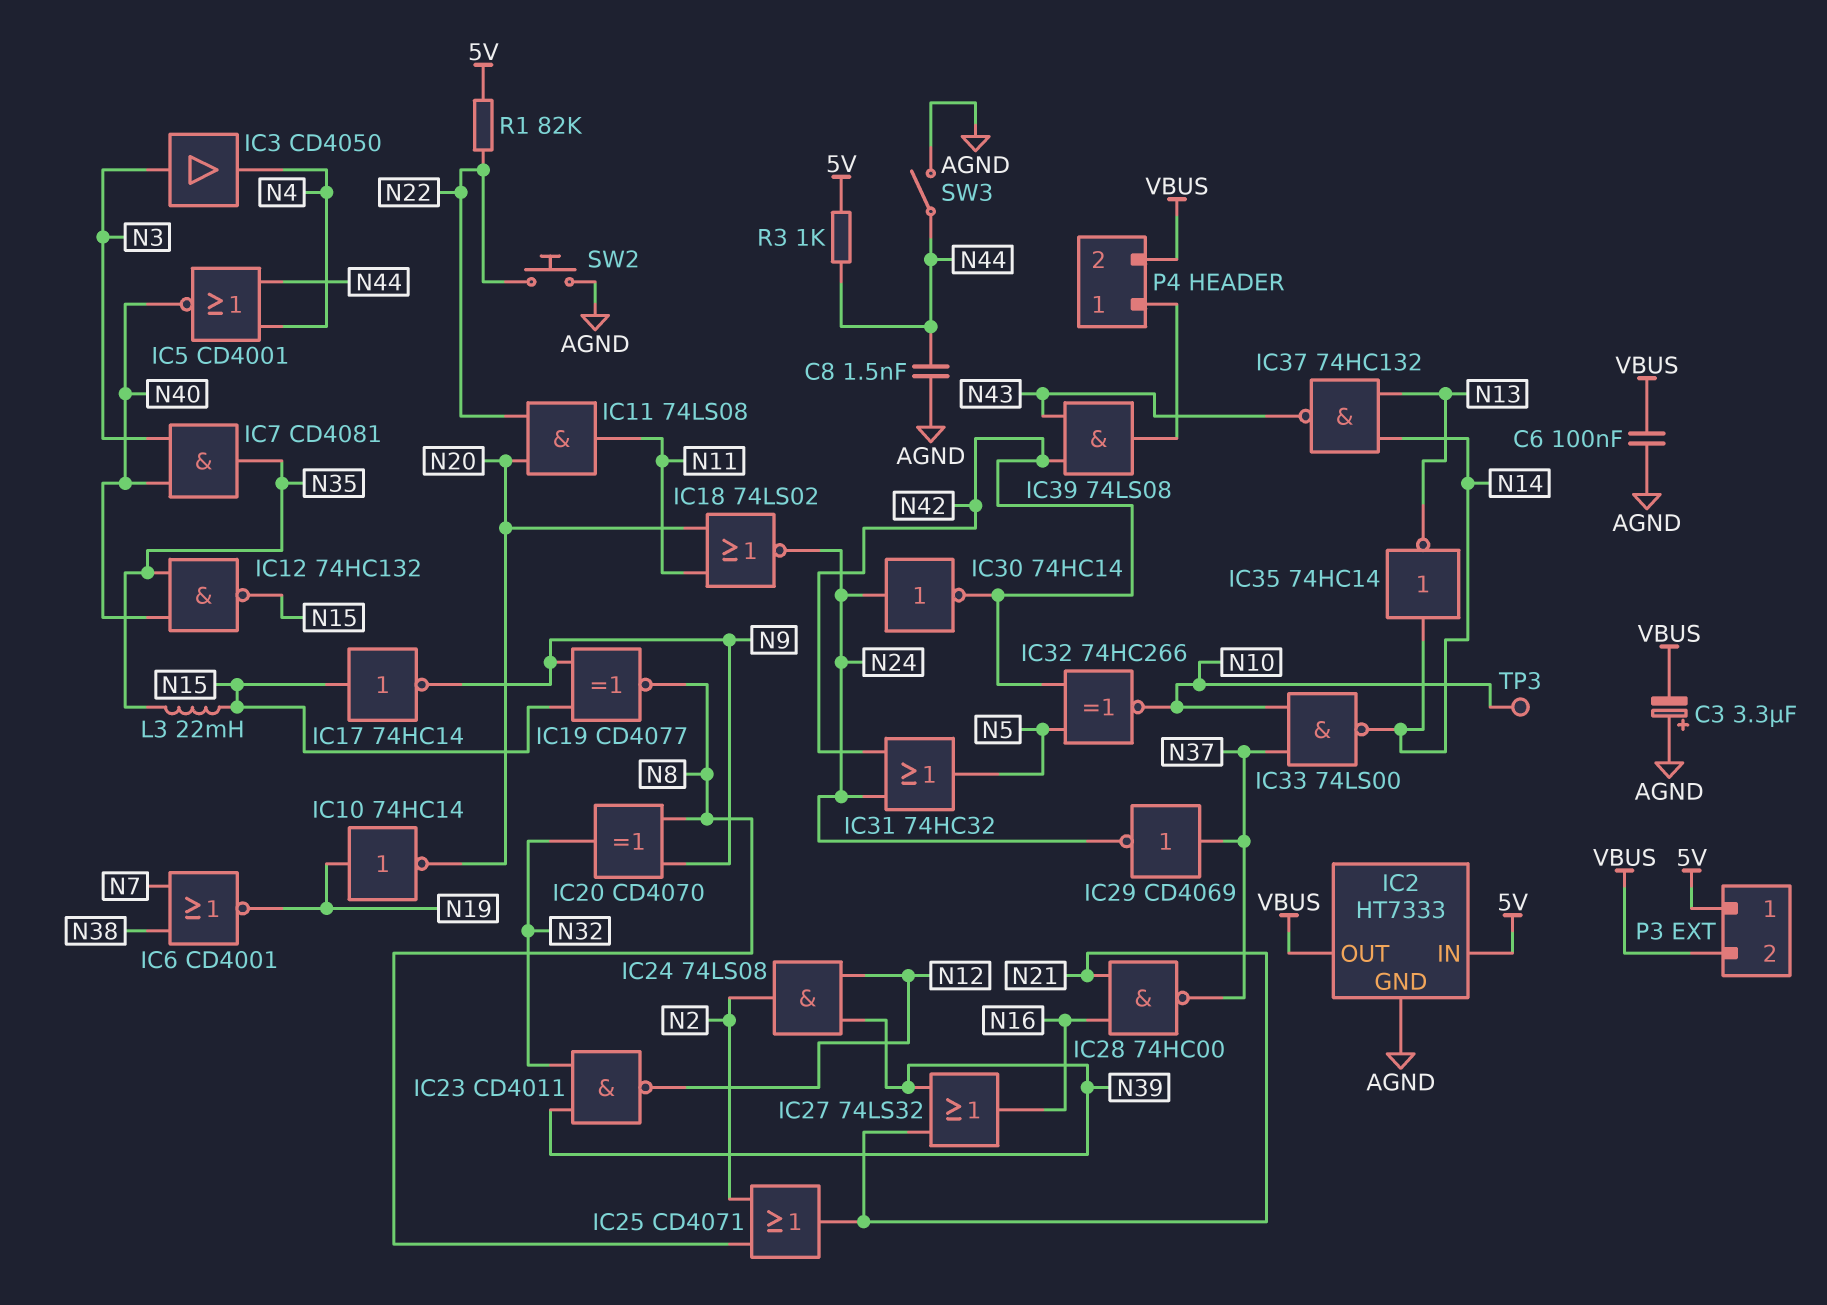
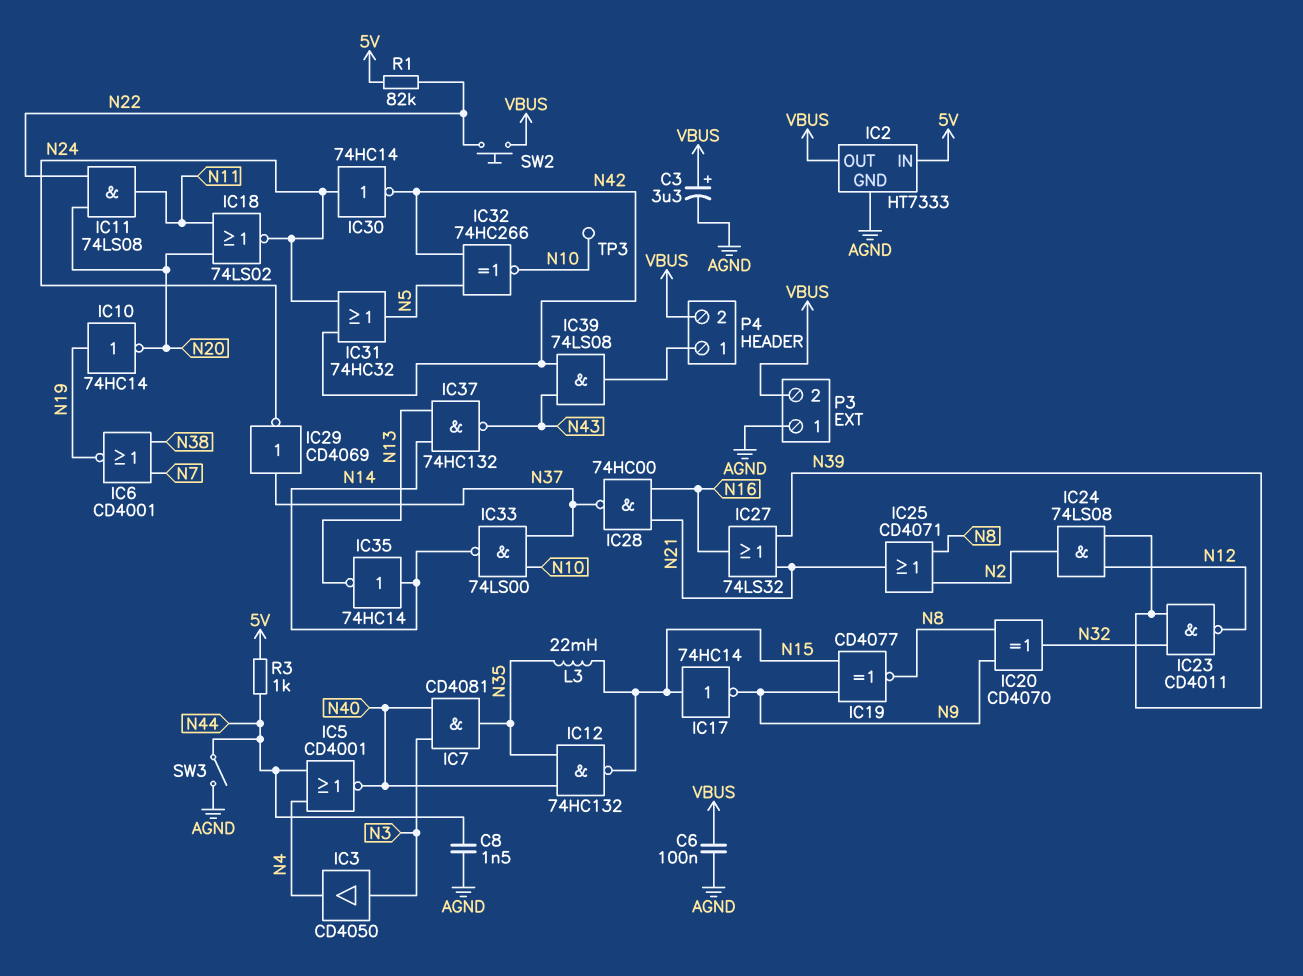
C3: 3.3uF (plus AGND, minus VBUS) -> 3.3uF (plus VBUS, minus AGND)
P3 pin 1: 5V -> AGND
SW2: button (AGND, N22) -> button (N22, VBUS)

